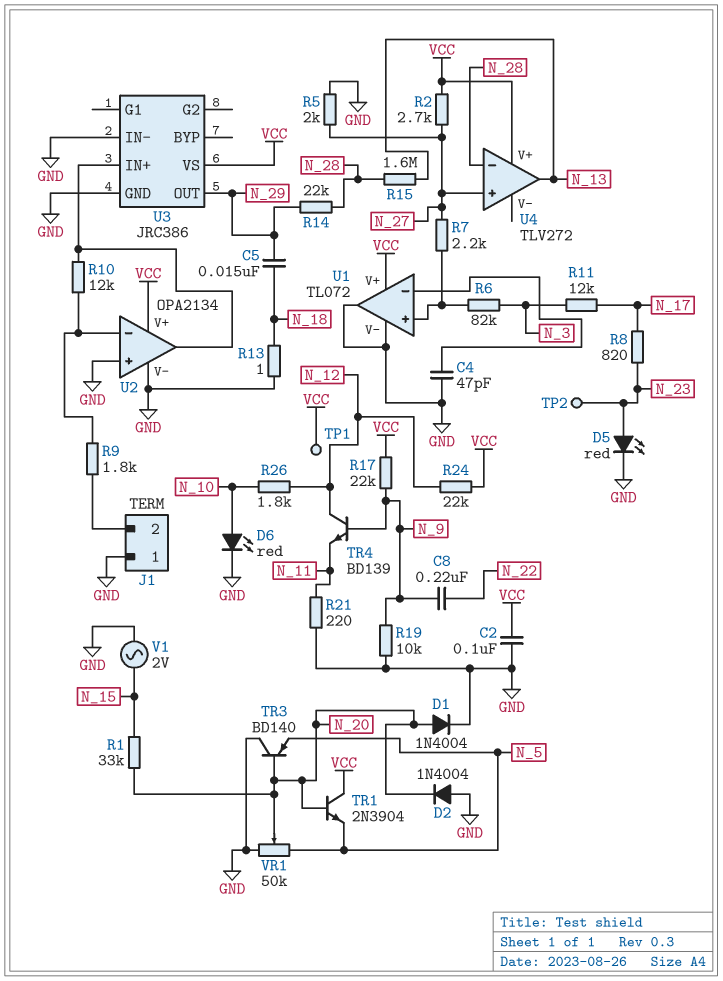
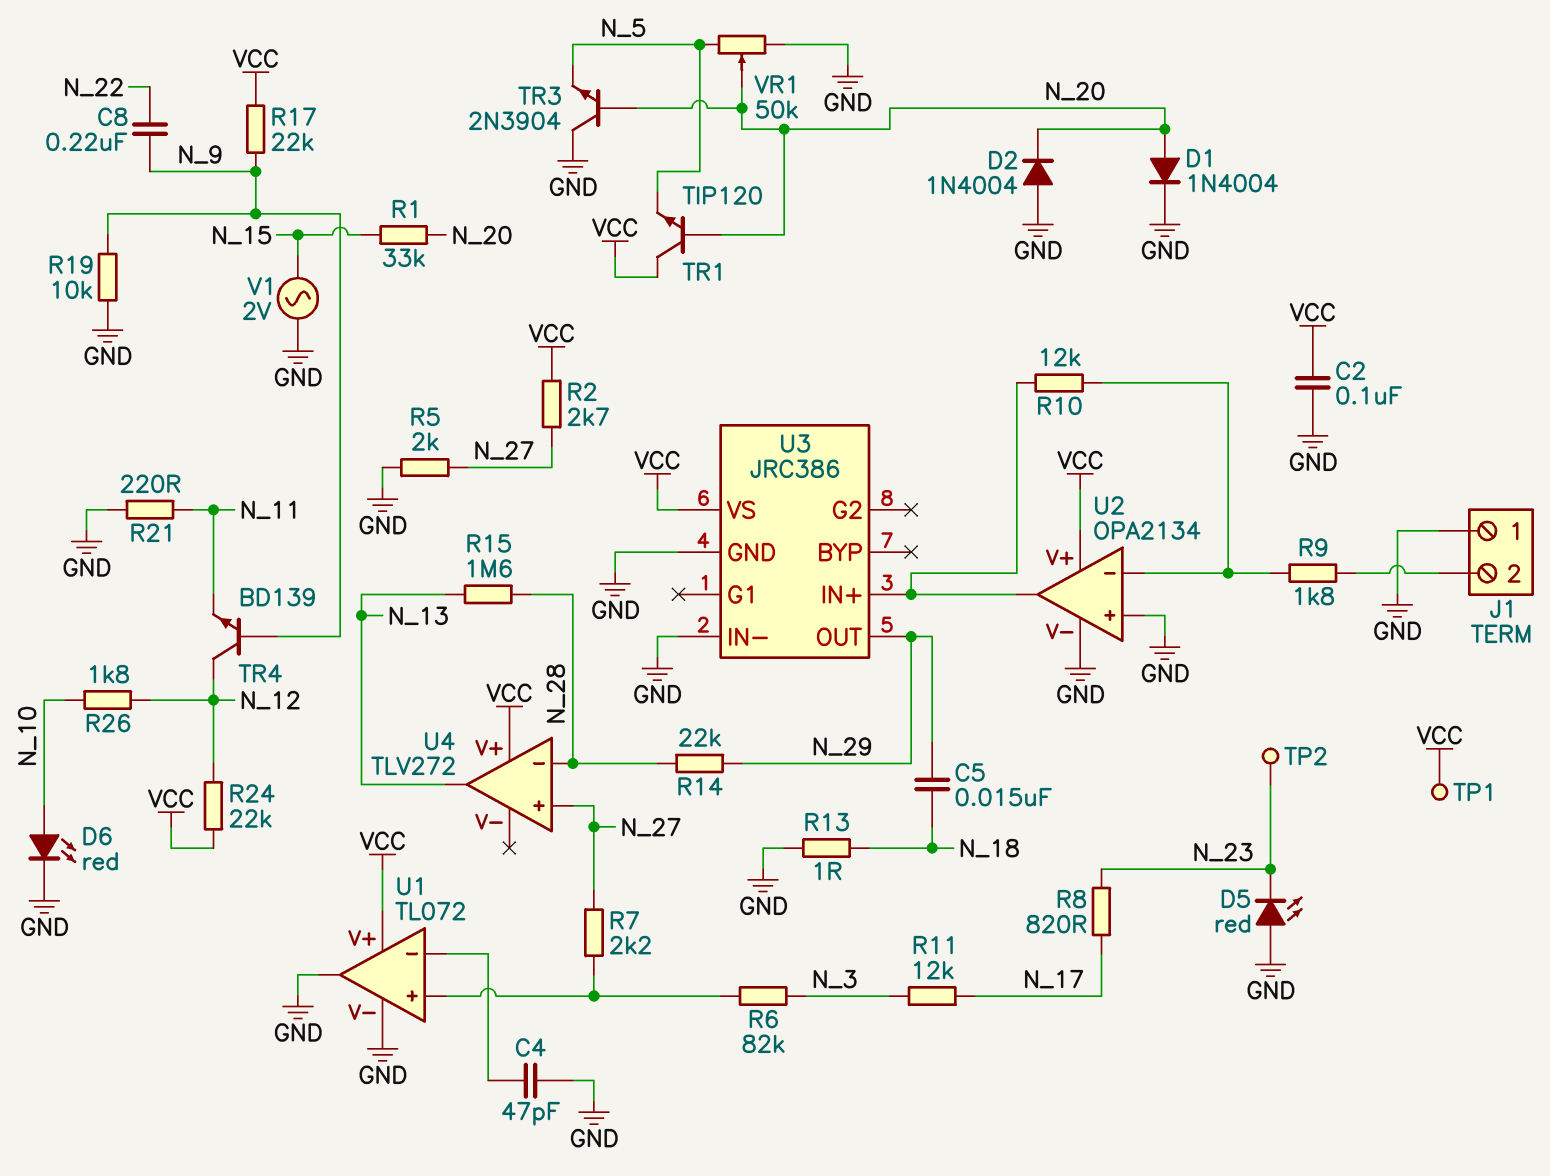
D5: LED red (A N_23, K GND) -> LED red (A GND, K N_23)
TR1: NPN 2N3904 (B N_20, C VCC, E N_5) -> NPN TIP120 (B N_20, C VCC, E N_5)
TR3: PNP BD140 (B N_20, C GND, E N_5) -> NPN 2N3904 (B N_20, C GND, E N_5)

